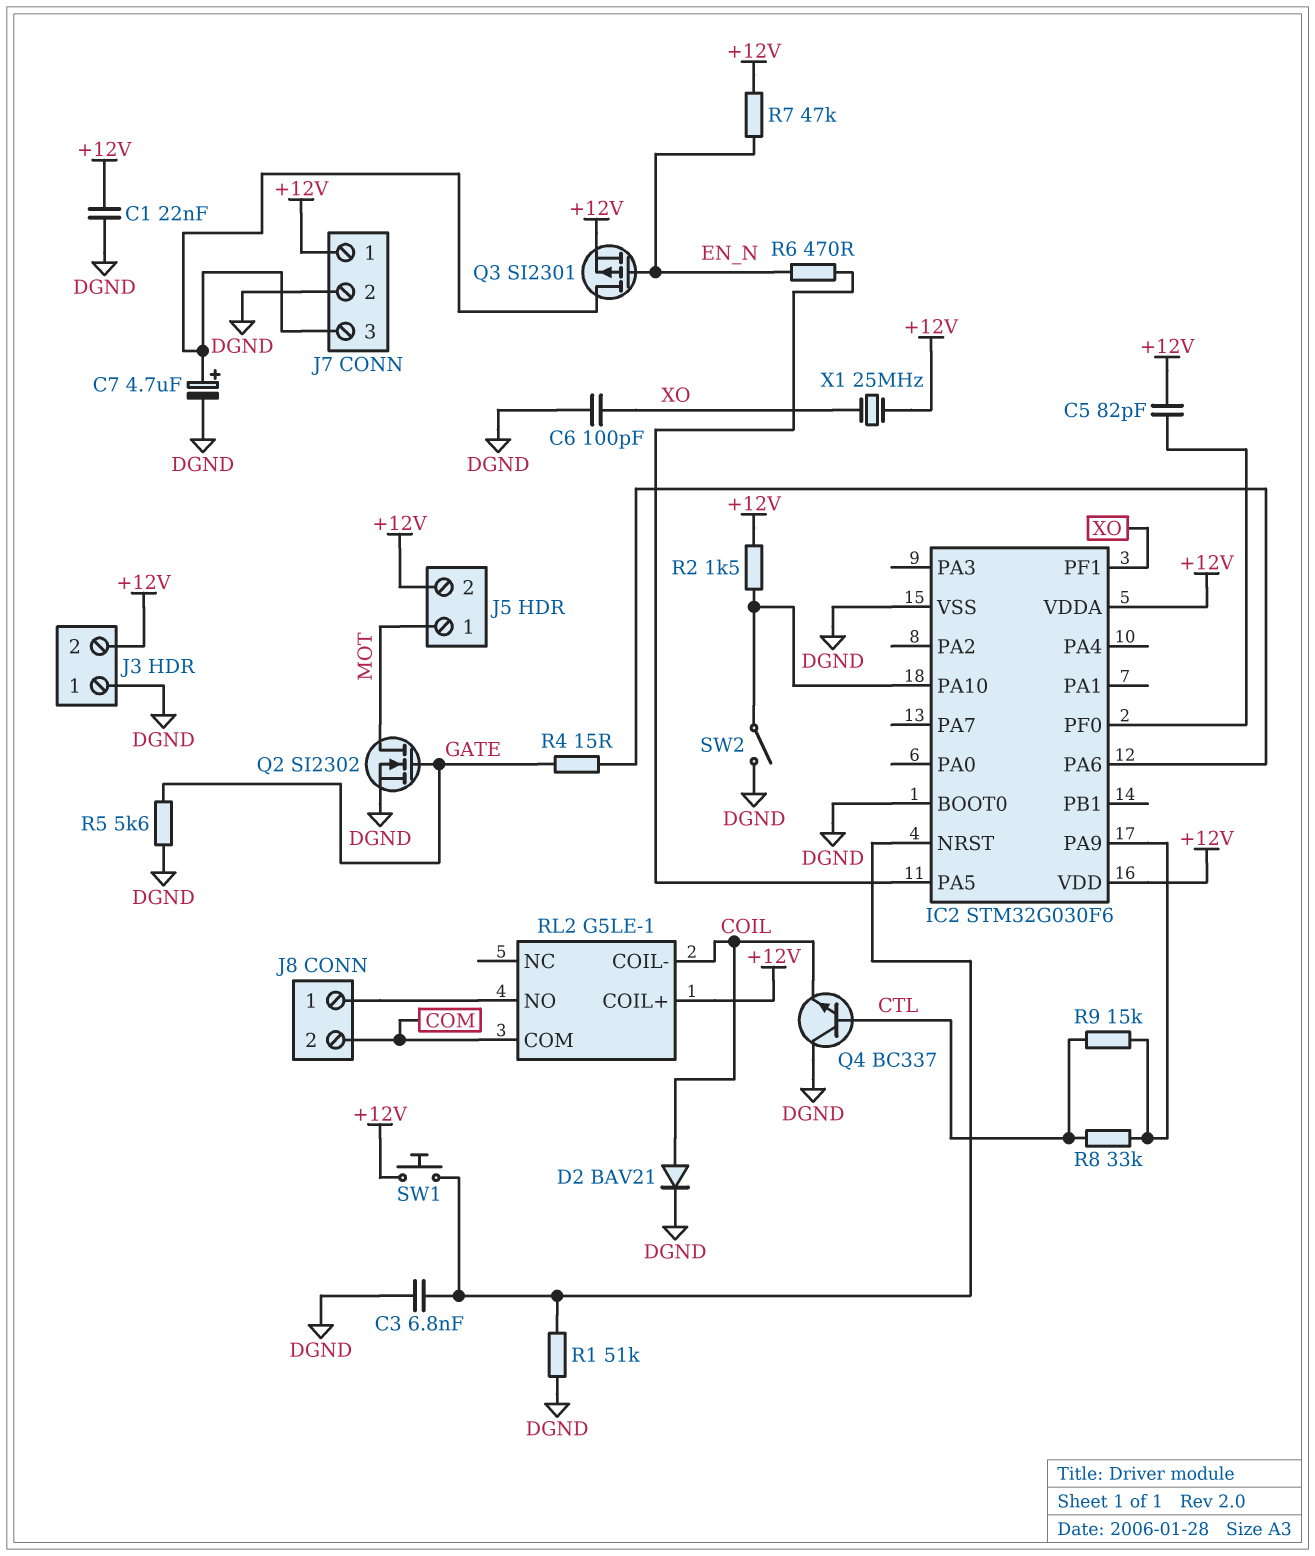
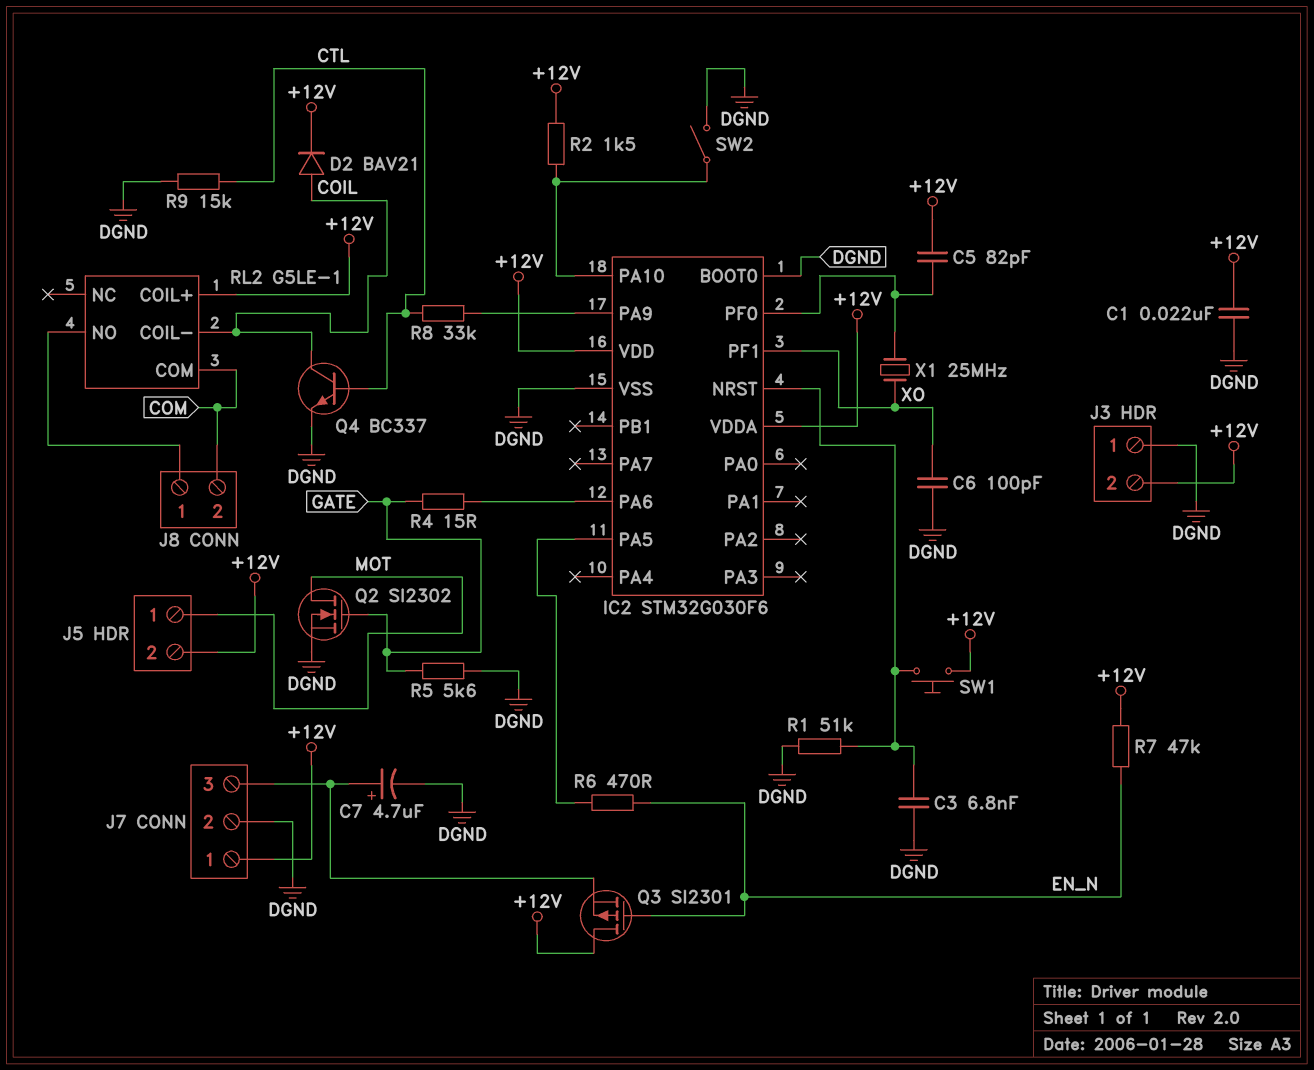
D2: diode BAV21 (A COIL, K DGND) -> diode BAV21 (A COIL, K +12V)
Q3: PMOS SI2301 (G EN_N, D J7/3, S +12V) -> PMOS SI2301 (G EN_N, D +12V, S J7/3)
Q4: NPN BC337 (B CTL, C DGND, E COIL) -> NPN BC337 (B CTL, C COIL, E DGND)
R9: 15k (CTL, IC2/PA9) -> 15k (CTL, DGND)
X1: 25MHz (+12V, XO) -> 25MHz (IC2/PF0, XO)

